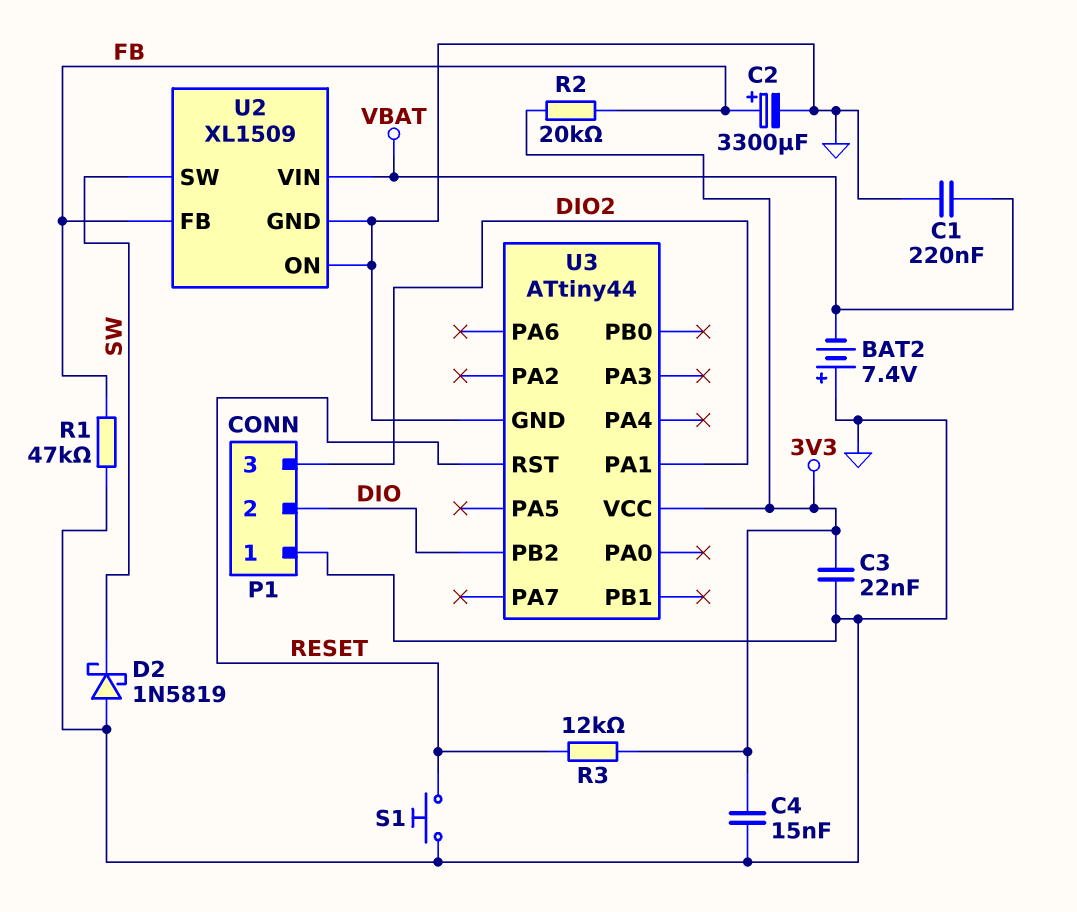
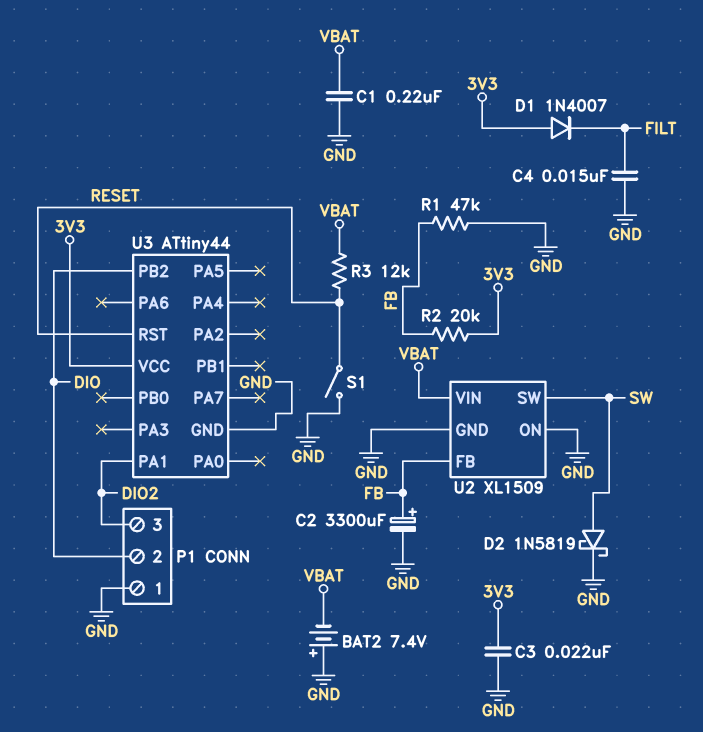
C4: 15nF (3V3, GND) -> 15nF (FILT, GND)
D1: none -> diode 1N4007 (A 3V3, K FILT)
D2: schottky 1N5819 (A GND, K SW) -> schottky 1N5819 (A SW, K GND)
R3: 12k (3V3, RESET) -> 12k (RESET, VBAT)
S1: button (GND, RESET) -> switch (GND, RESET)

